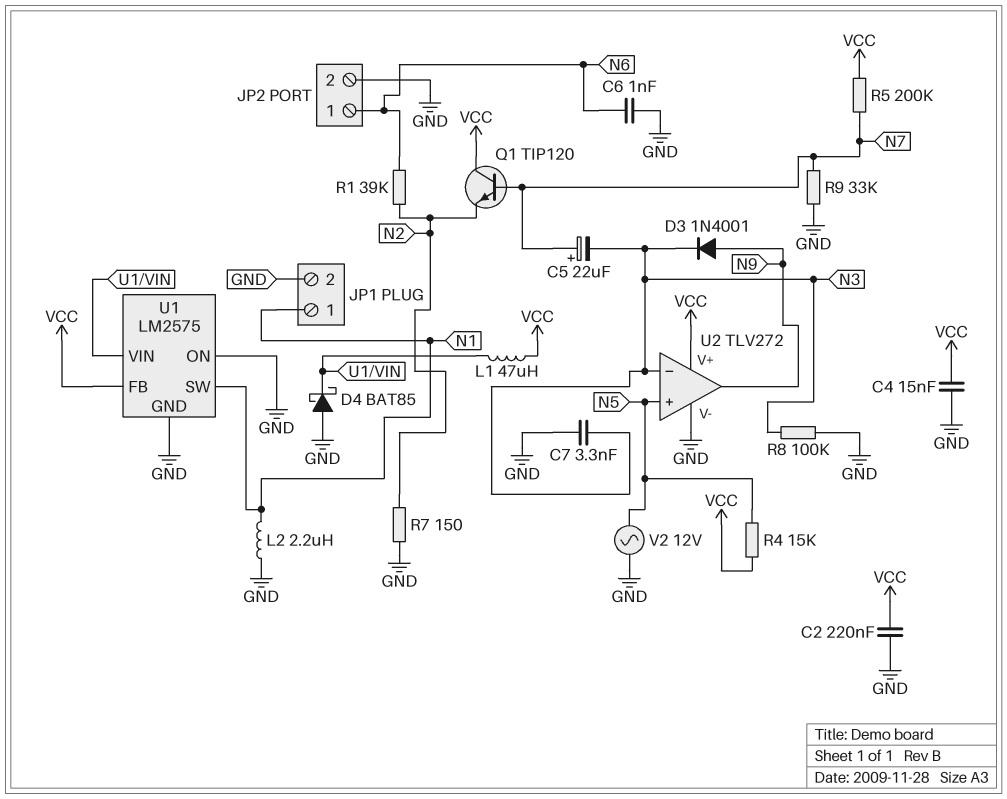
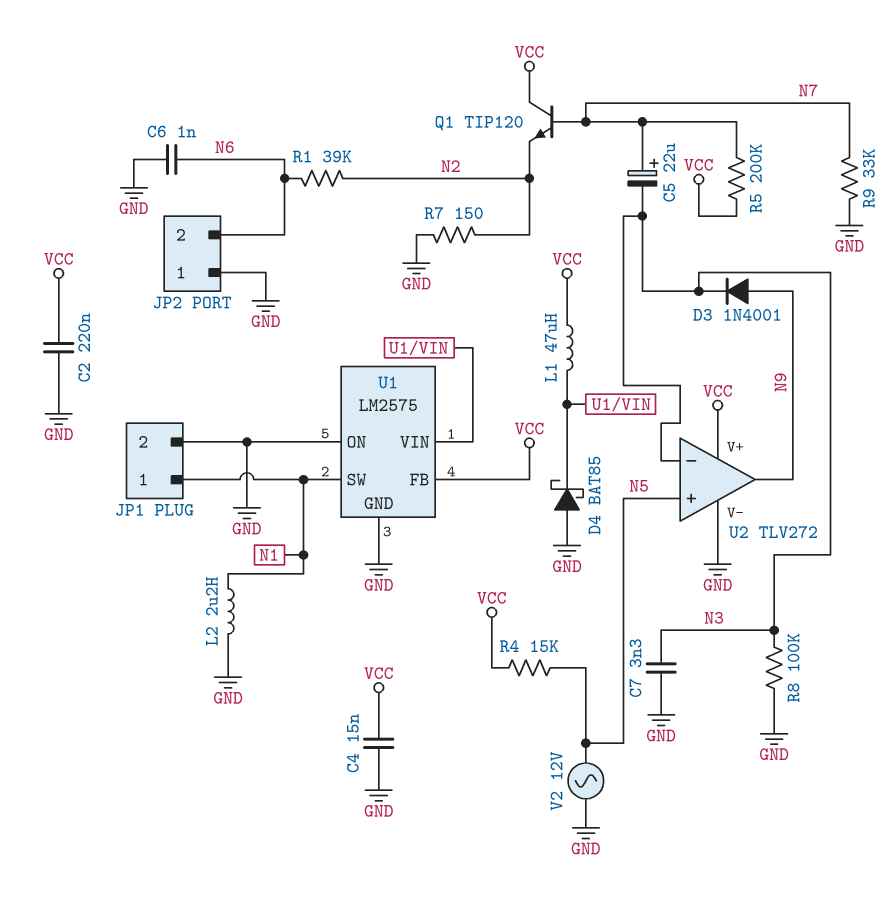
JP2 pin 1: N6 -> GND
JP2 pin 2: GND -> N6

